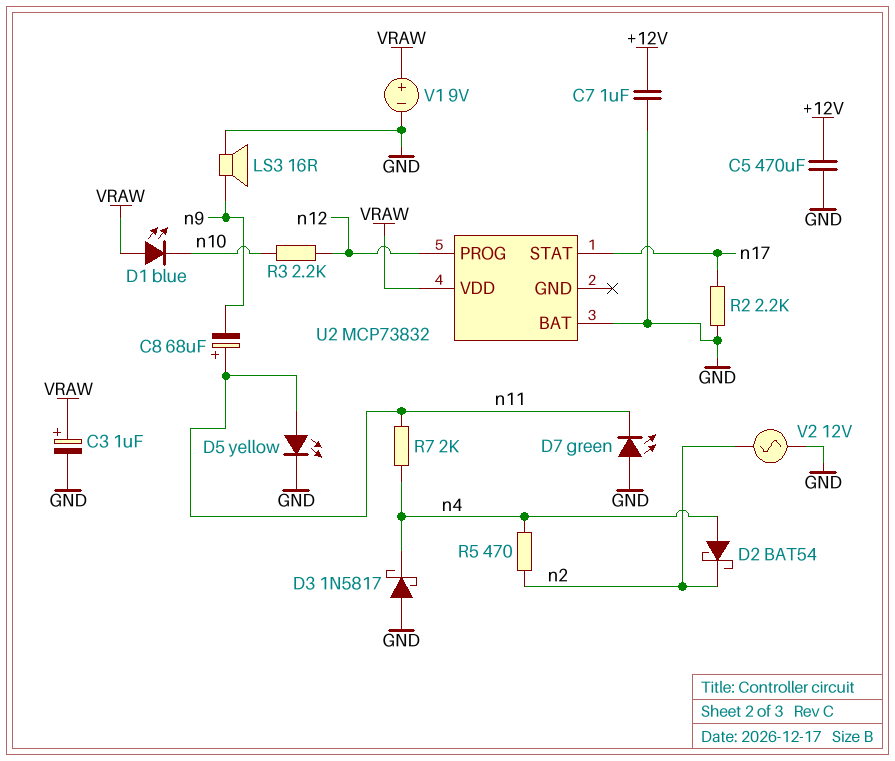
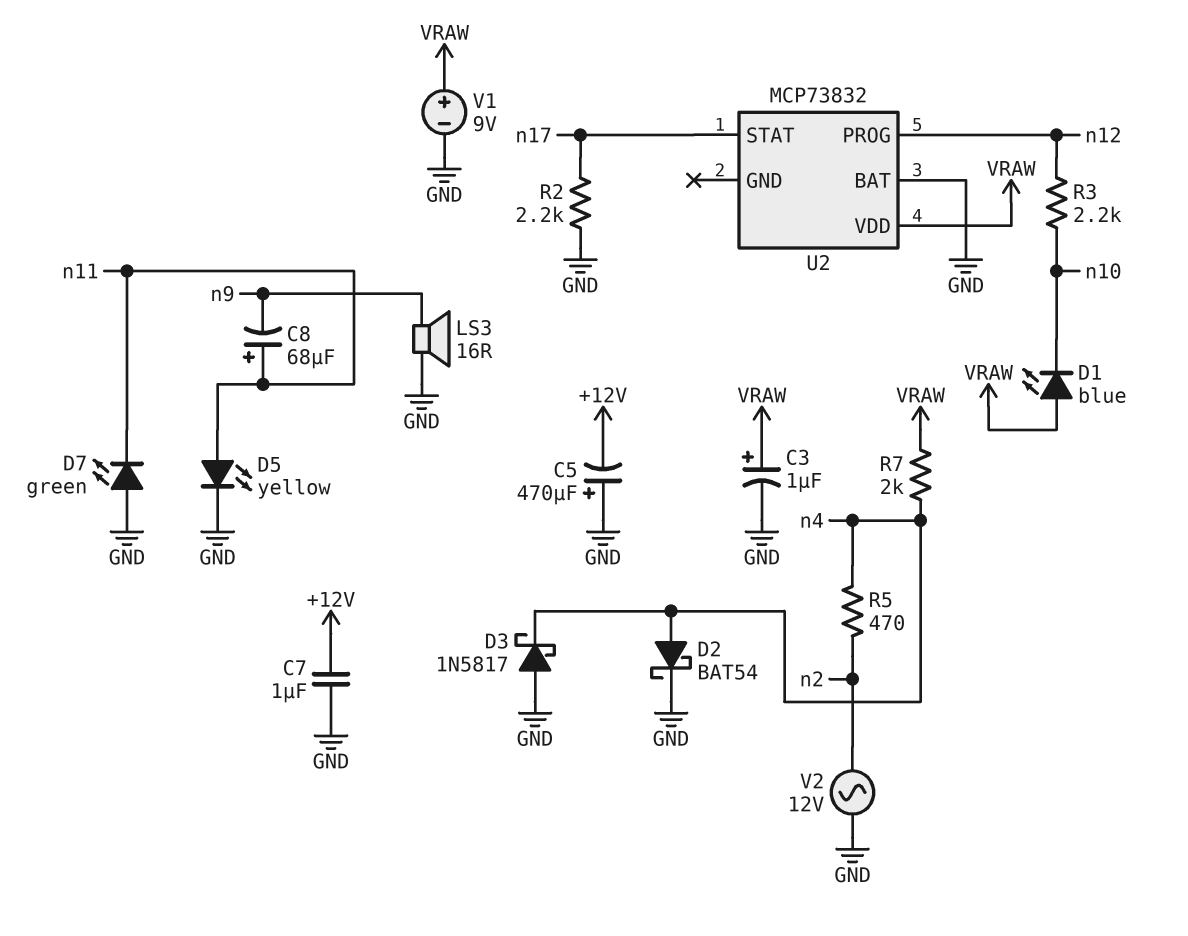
C5: 470uF (+12V, GND) -> 470uF (plus GND, minus +12V)
D2: schottky BAT54 (A n4, K n2) -> schottky BAT54 (A n4, K GND)
R7: 2k (n4, n11) -> 2k (VRAW, n4)

